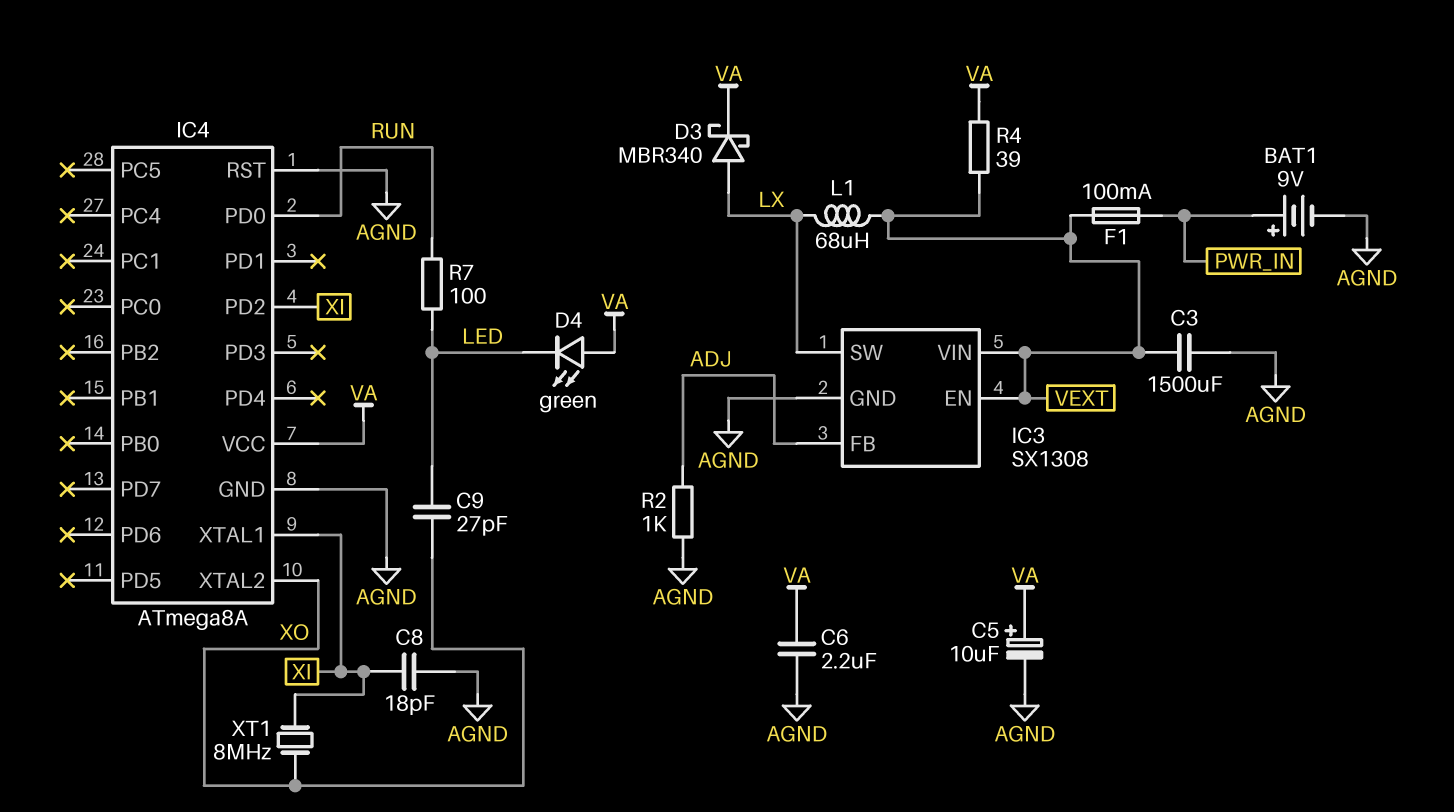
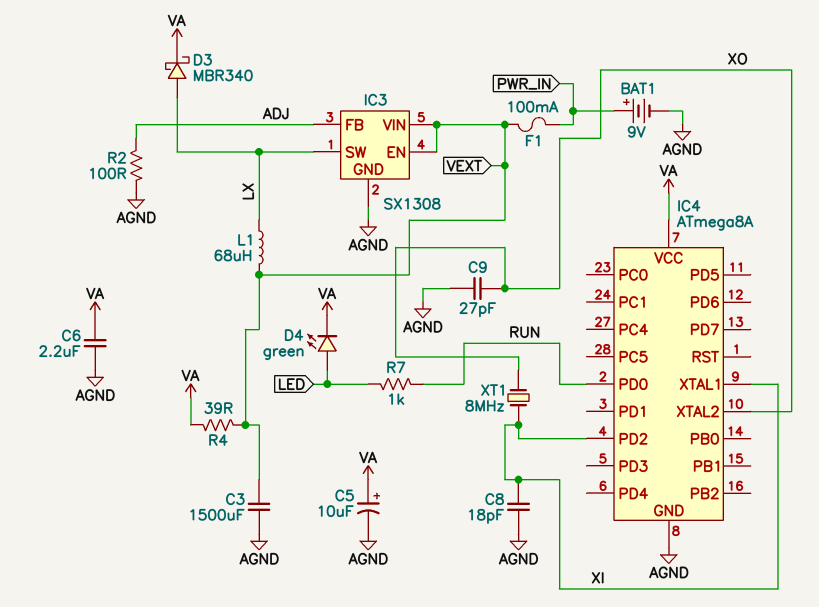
C9: 27pF (LED, XO) -> 27pF (AGND, XO)
D4: LED green (A VA, K LED) -> LED green (A LED, K VA)
IC4 pin RST: AGND -> none
R2: 1k (ADJ, AGND) -> 100 (ADJ, AGND)
R7: 100 (LED, RUN) -> 1k (LED, RUN)

